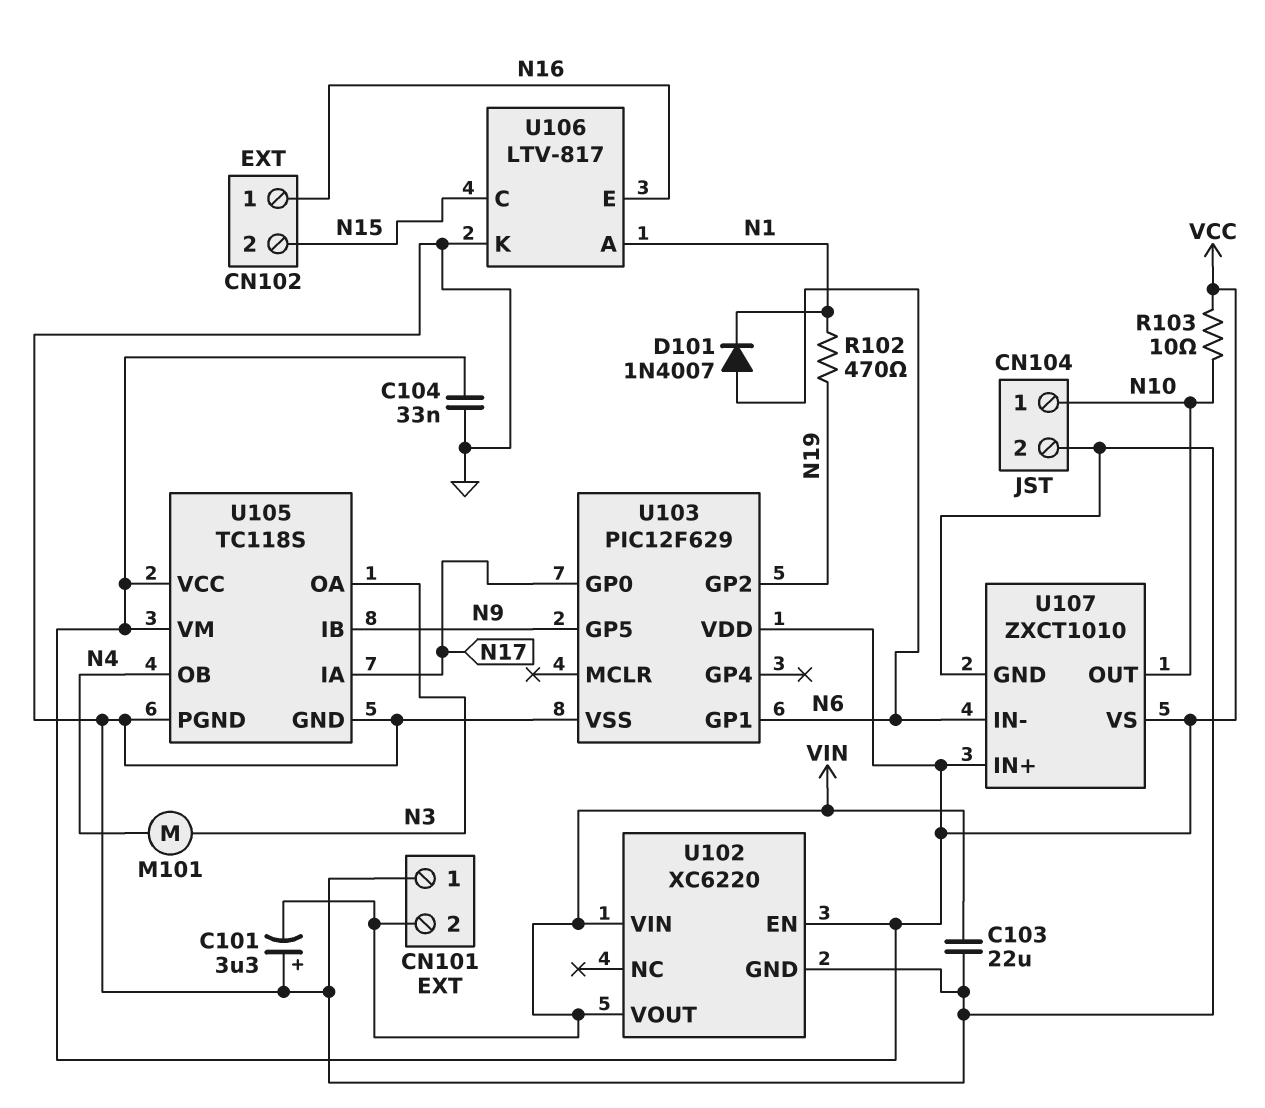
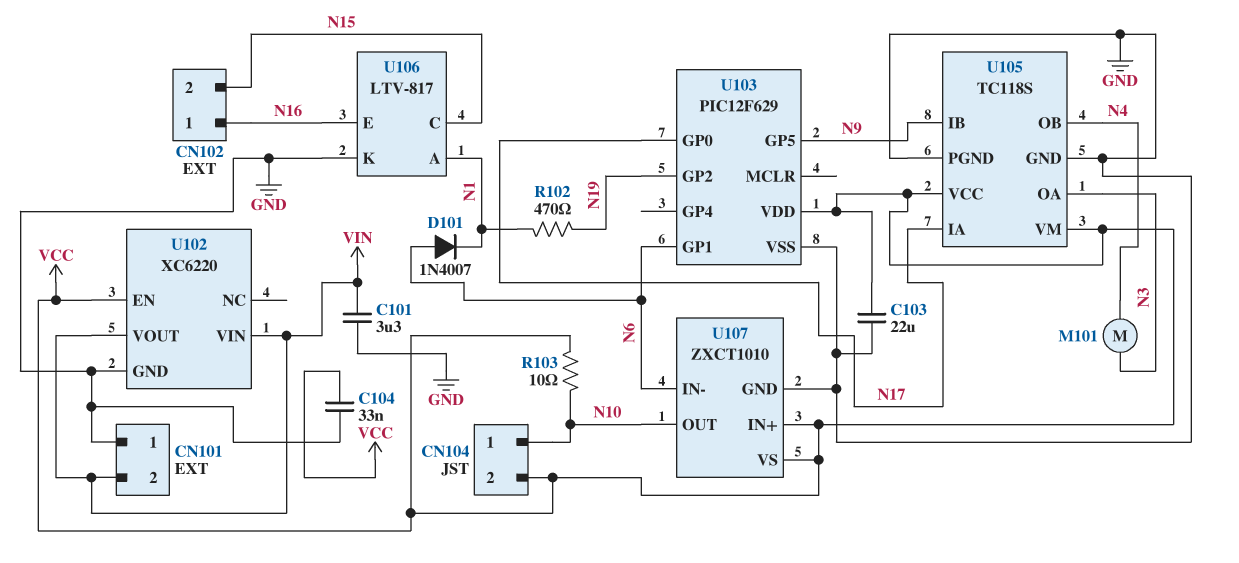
C101: 3.3uF (plus GND, minus VIN) -> 3.3uF (GND, VIN)
C103: 22uF (GND, VIN) -> 22uF (GND, VCC)
CN104 pin 2: GND -> VCC

